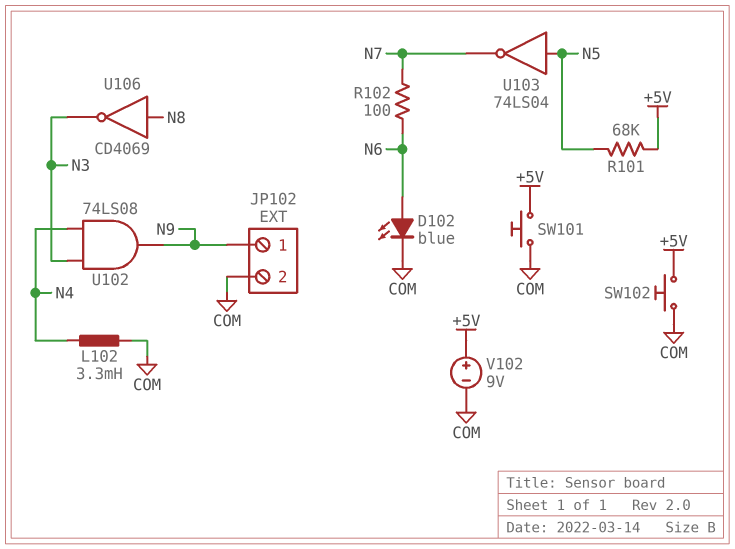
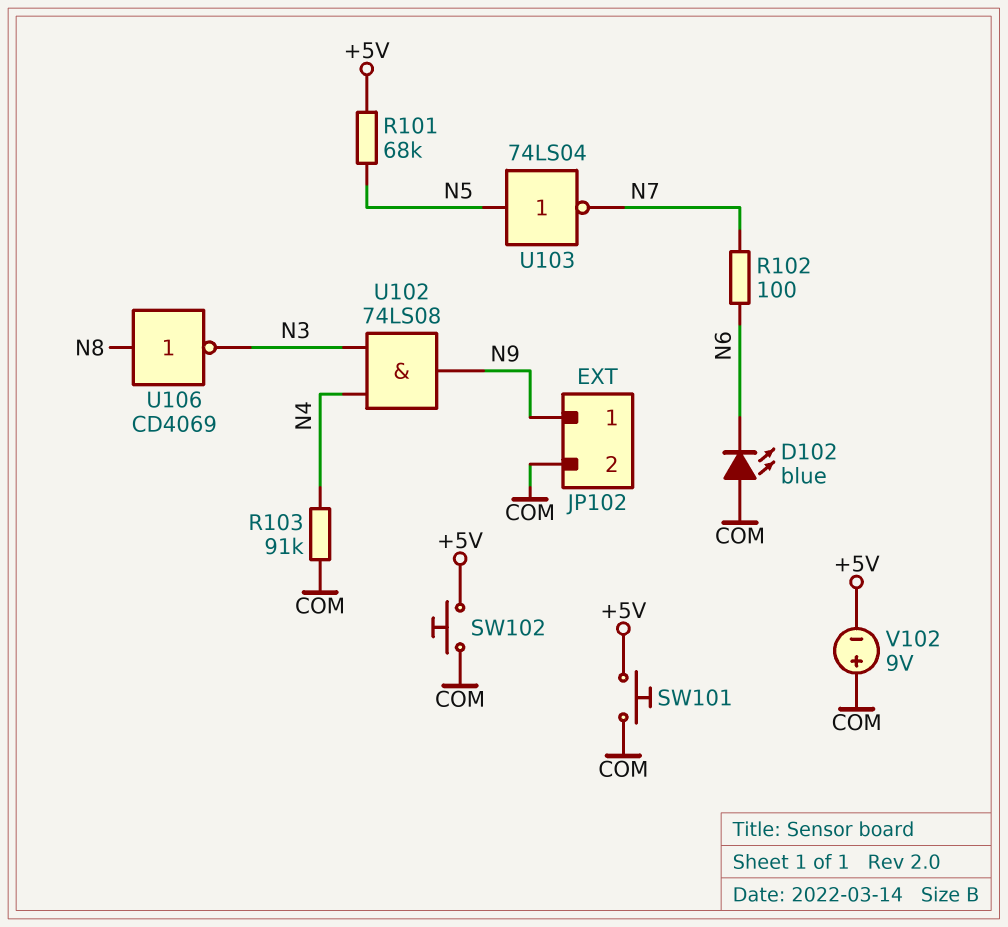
D102: LED blue (A N6, K COM) -> LED blue (A COM, K N6)
L102: 3.3mH (COM, N4) -> none
R103: none -> 91k (COM, N4)
V102: 9V (plus +5V, minus COM) -> 9V (plus COM, minus +5V)

